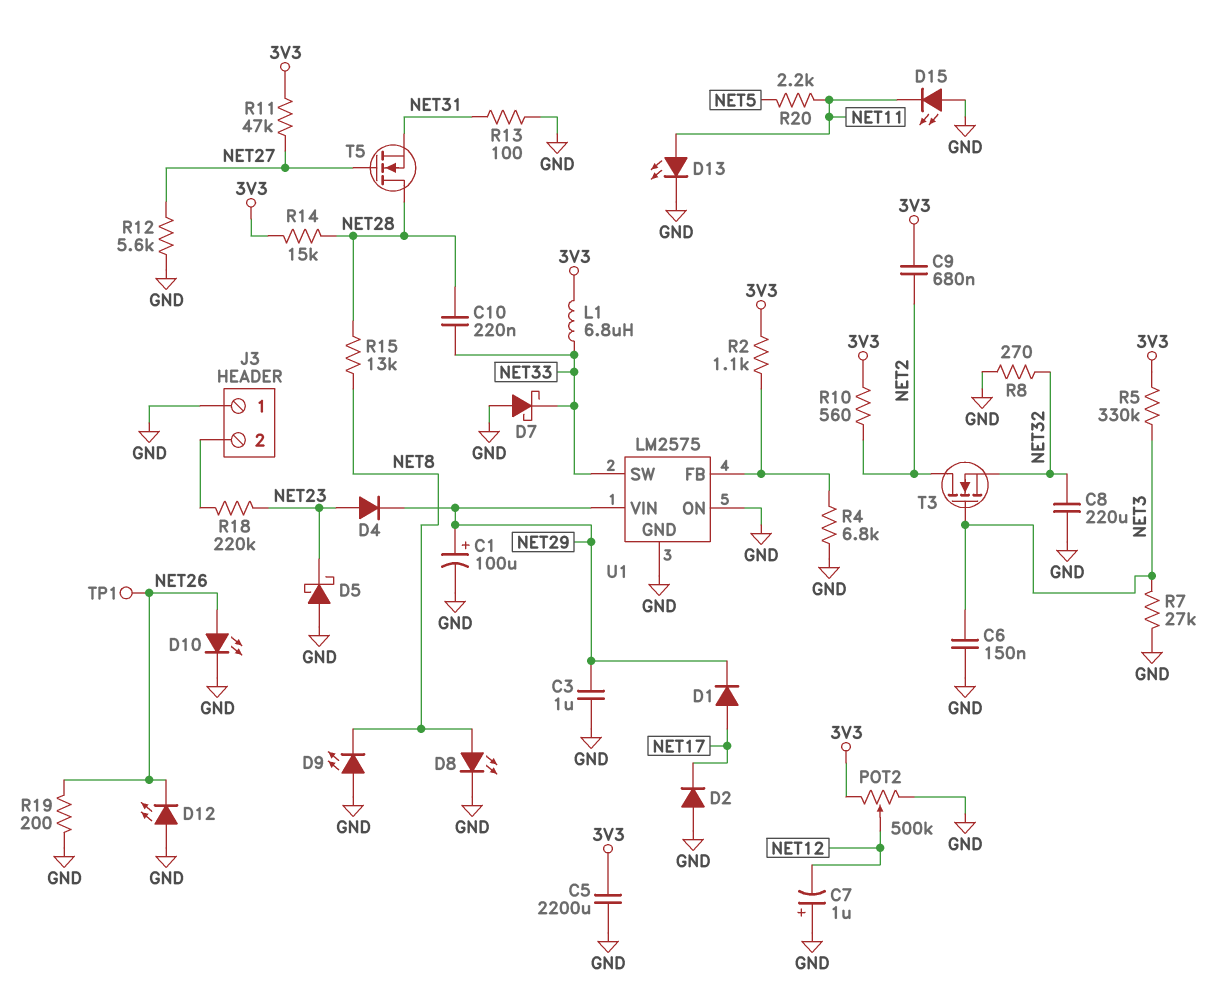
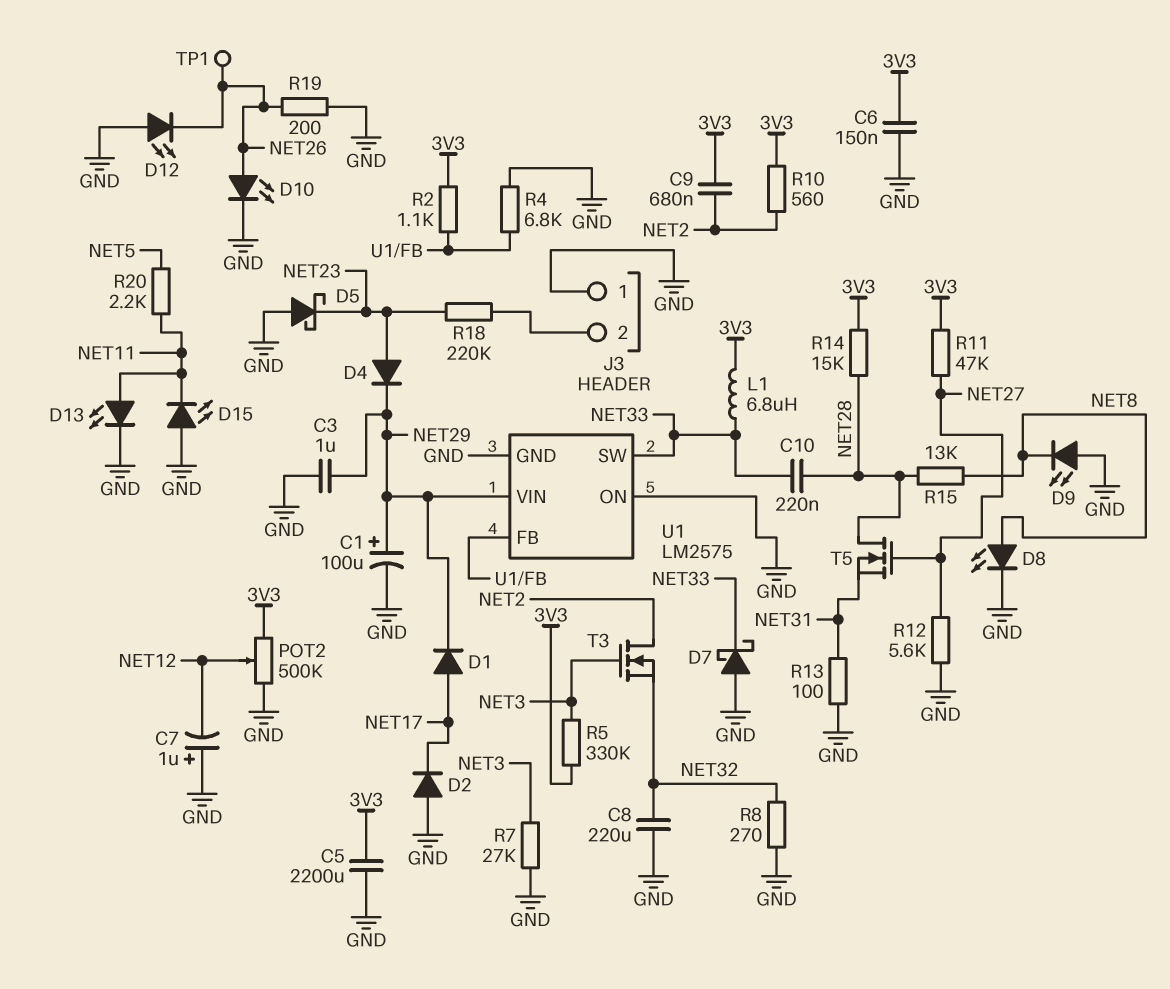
C6: 150nF (GND, NET3) -> 150nF (3V3, GND)

